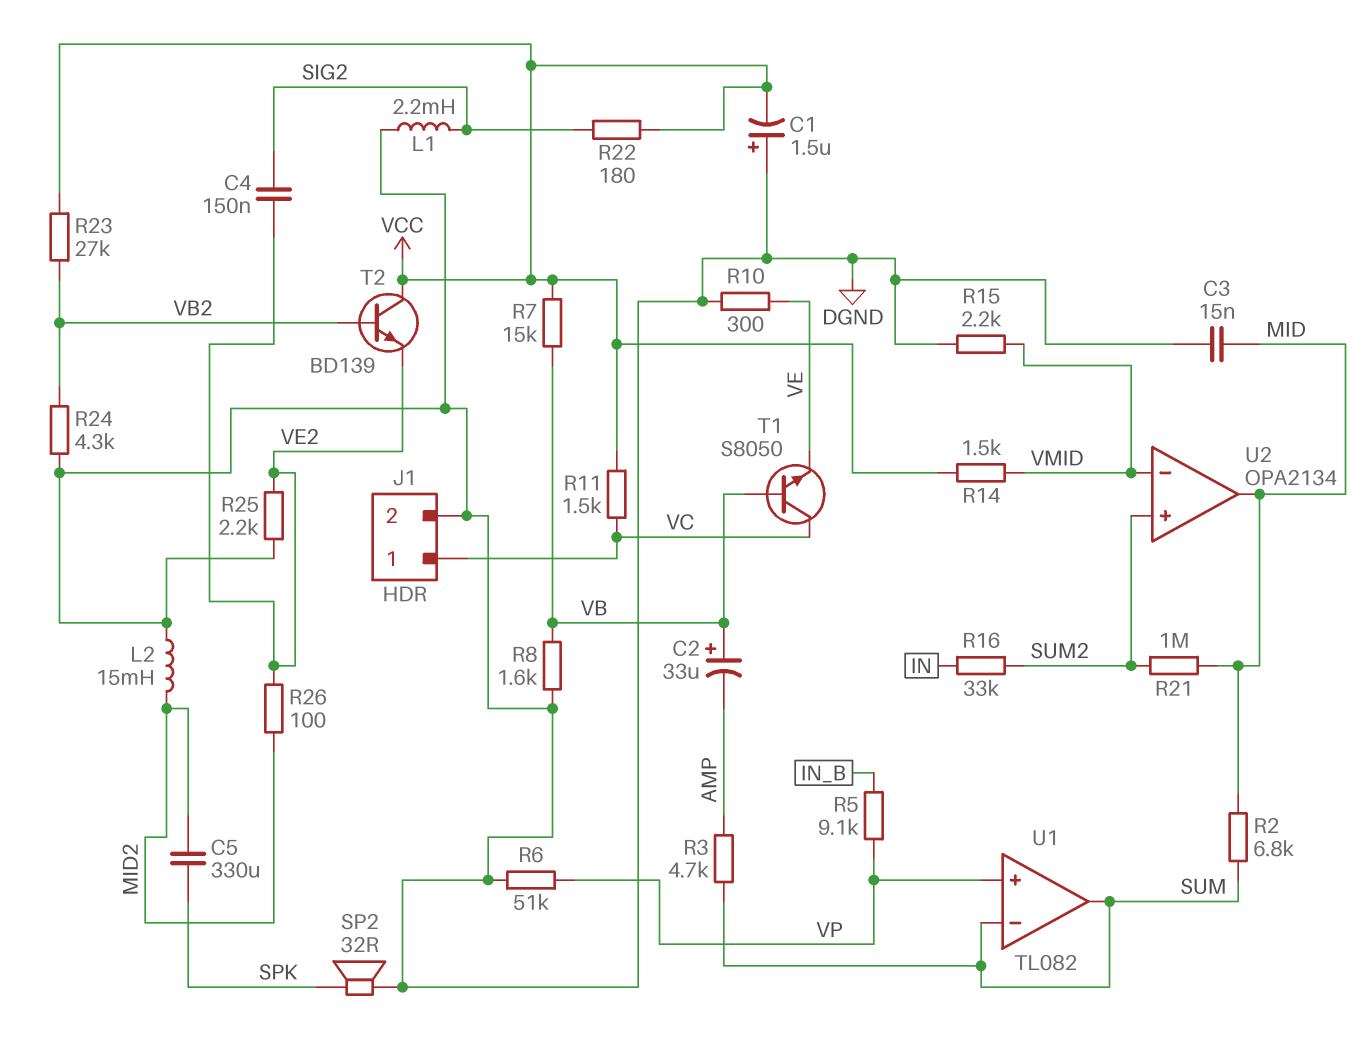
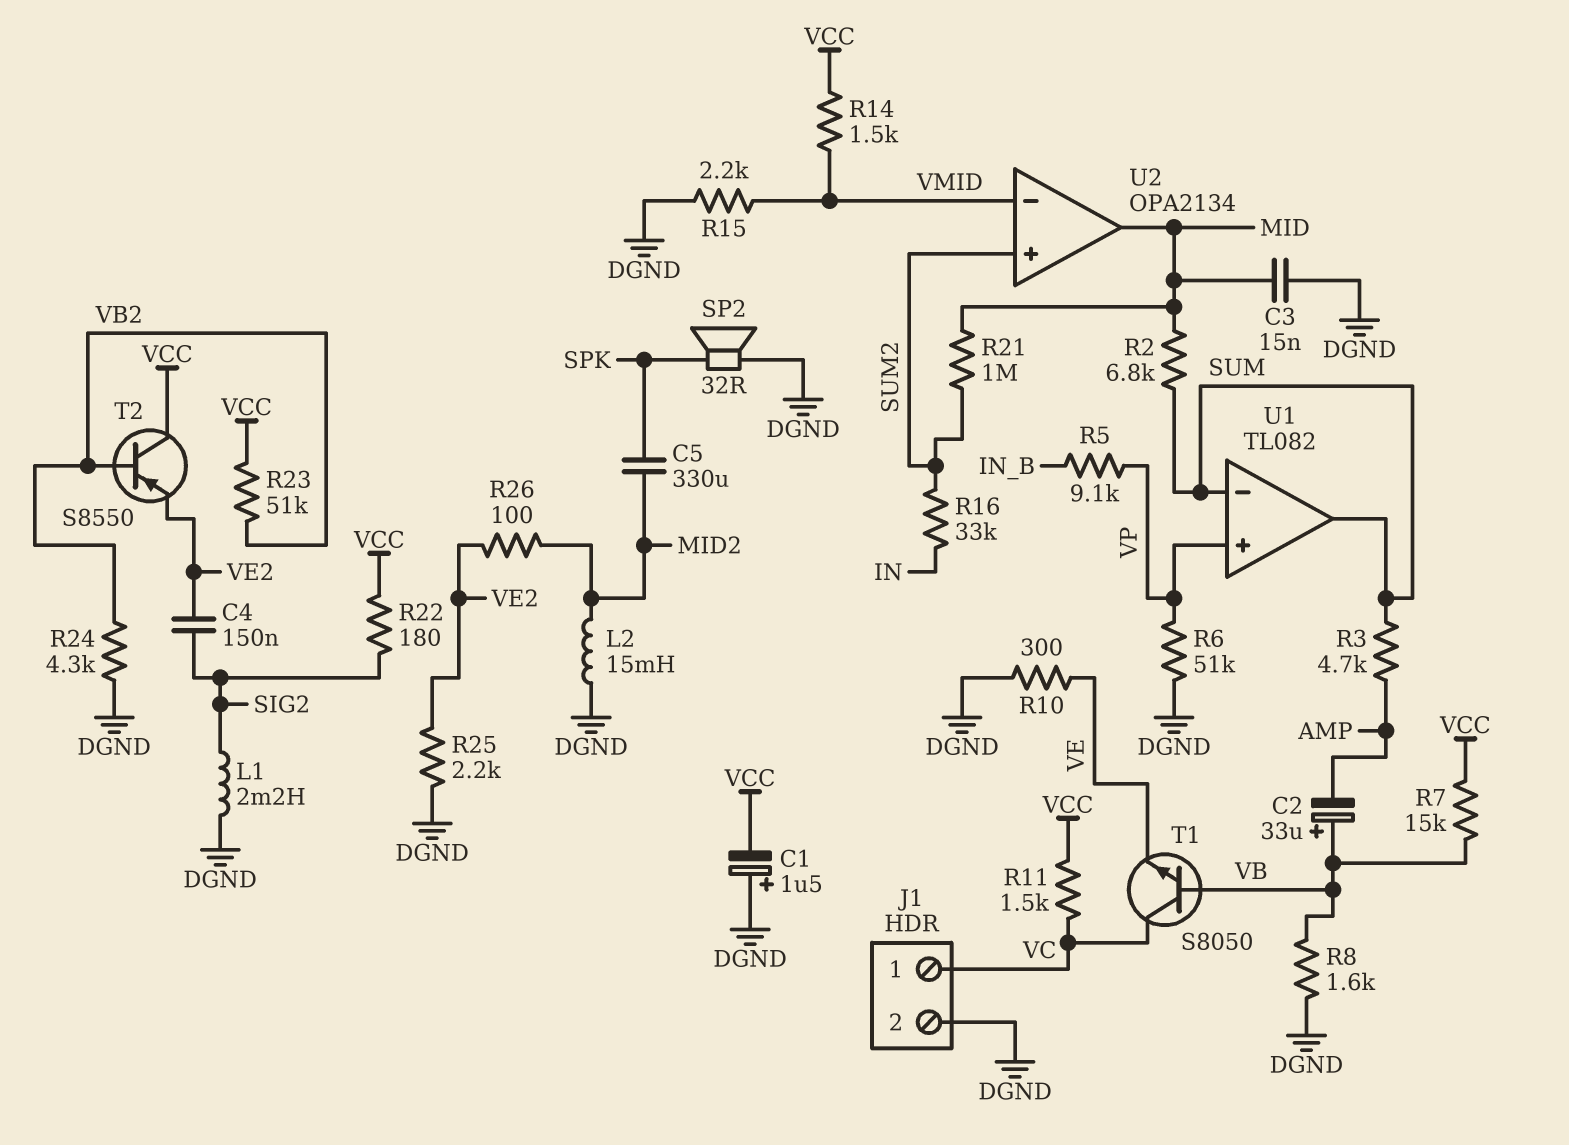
R23: 27k (VB2, VCC) -> 51k (VB2, VCC)
T2: NPN BD139 (B VB2, C VCC, E VE2) -> PNP S8550 (B VB2, C VCC, E VE2)

